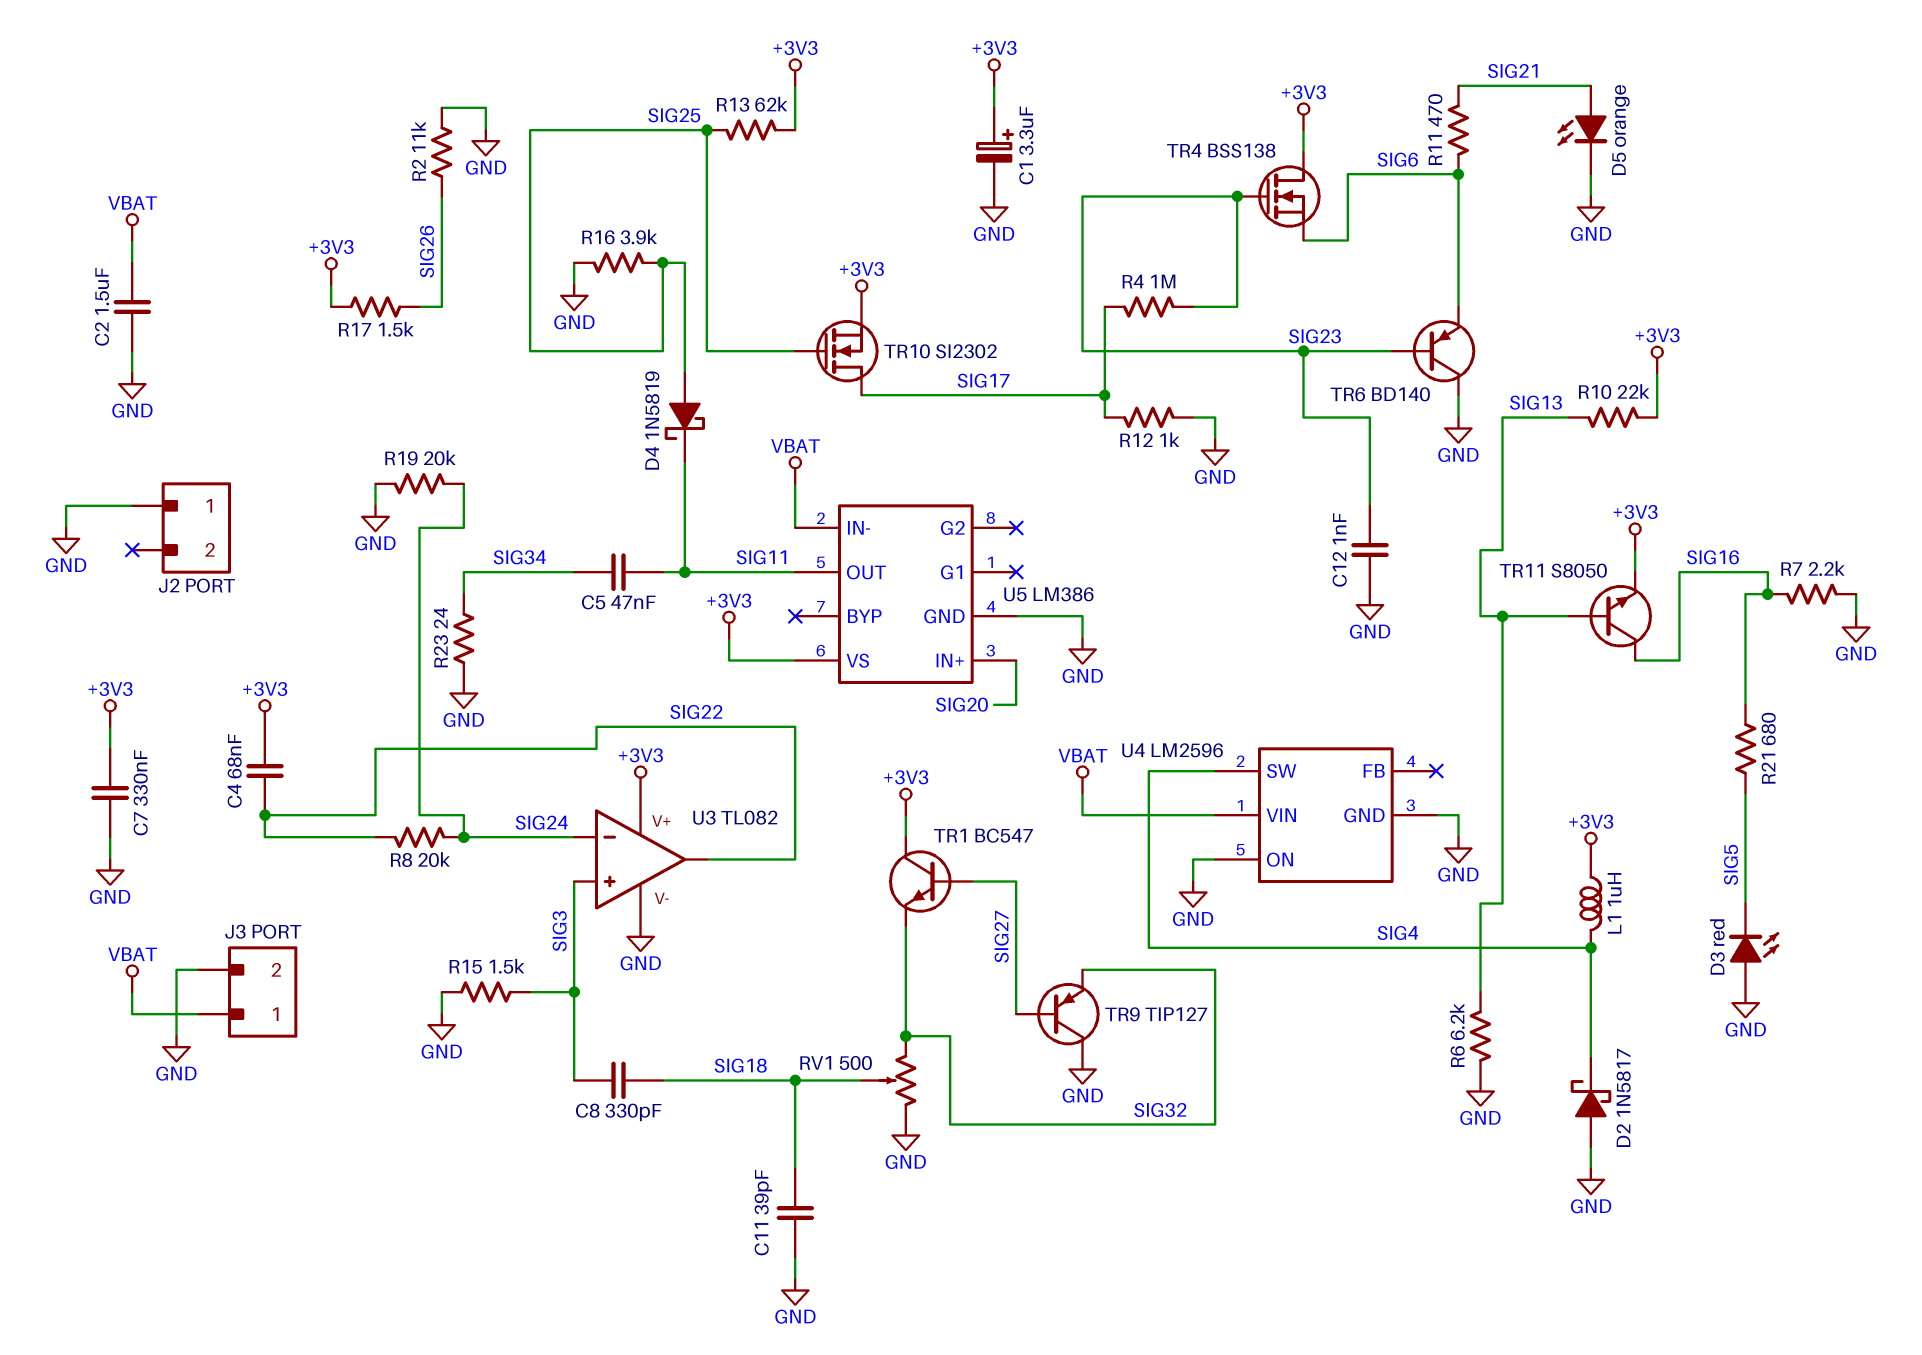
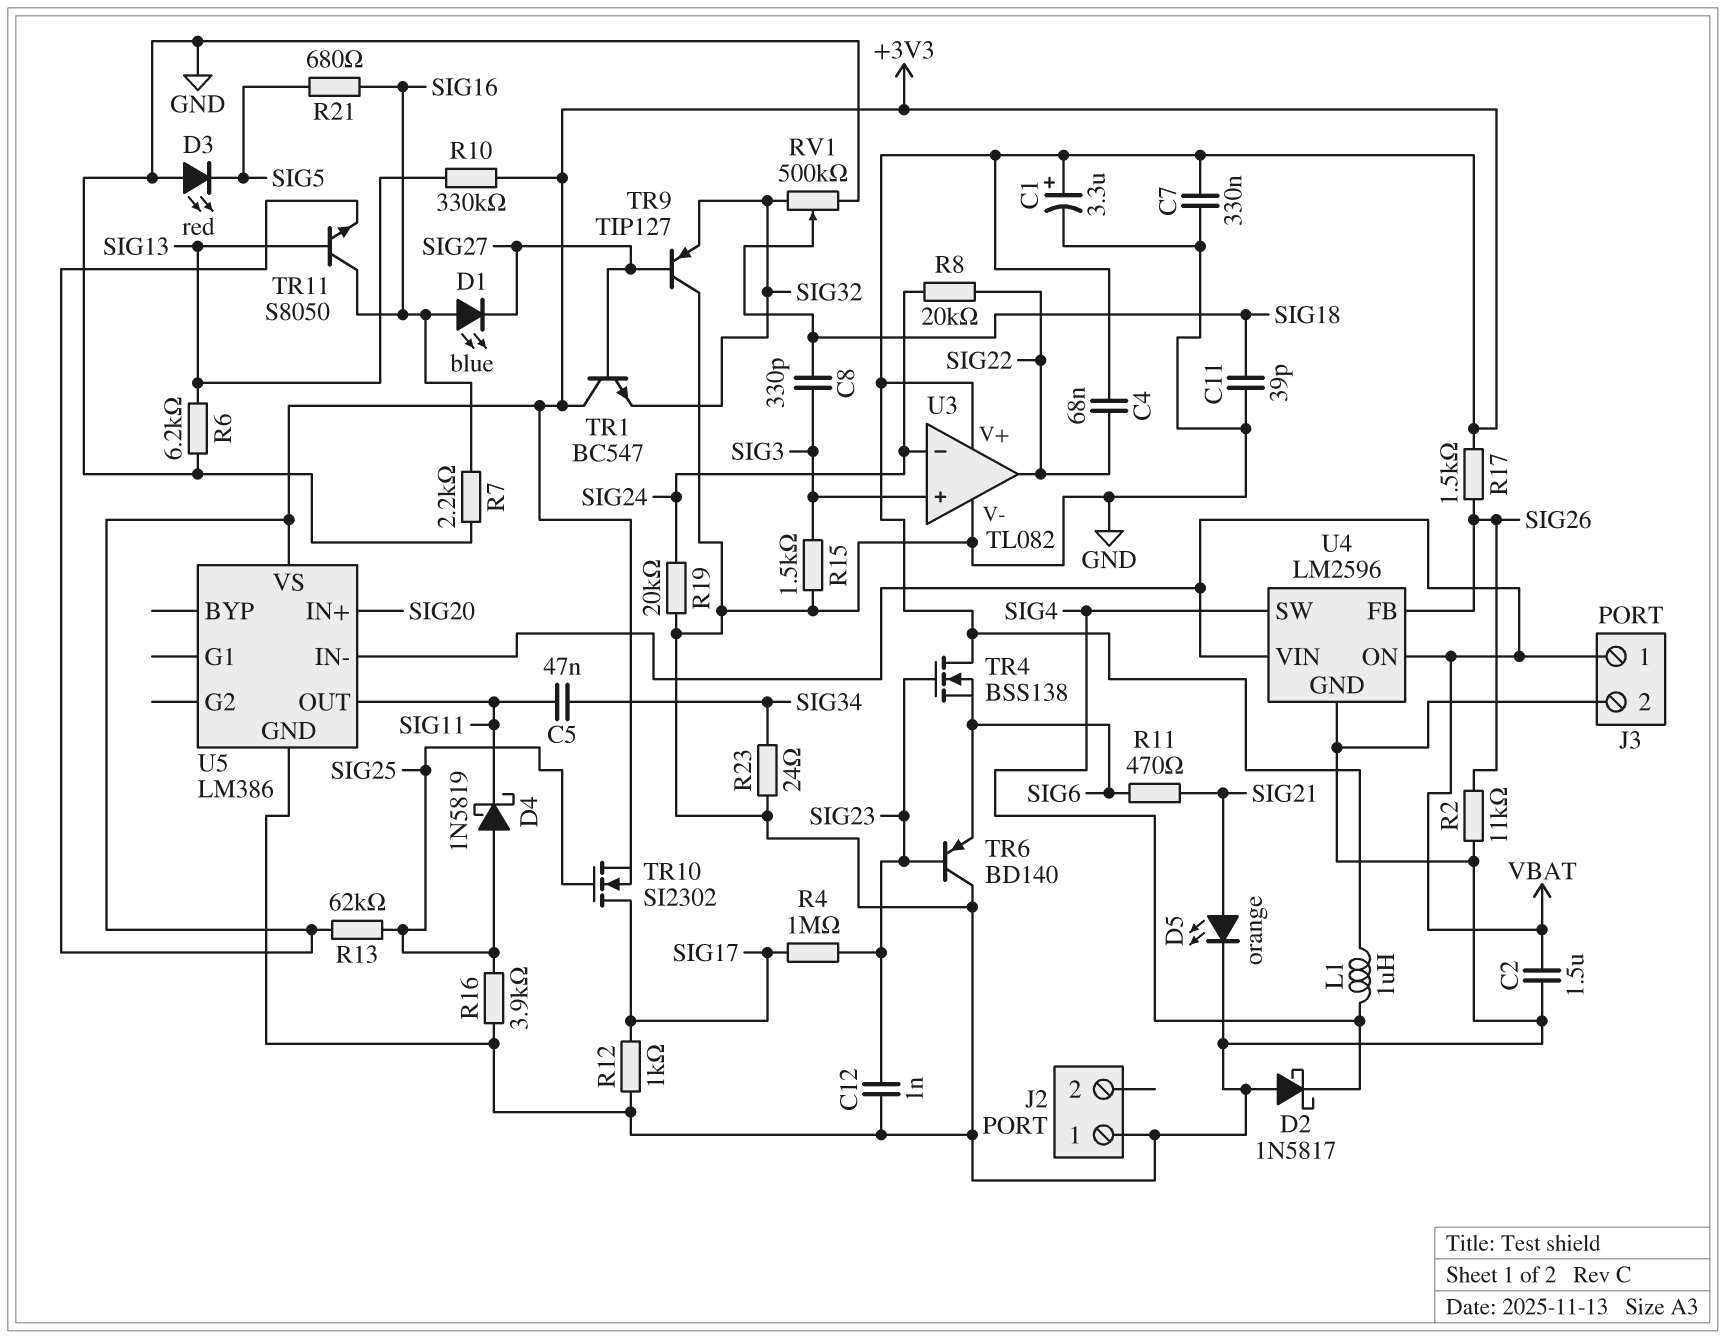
D1: none -> LED blue (A SIG16, K SIG27)
R10: 22k (+3V3, SIG13) -> 330k (+3V3, SIG13)
RV1: 500 (GND, SIG32, wiper SIG18) -> 500k (GND, SIG32, wiper SIG18)
U4 pin FB: none -> SIG26
U4 pin ON: GND -> VBAT

